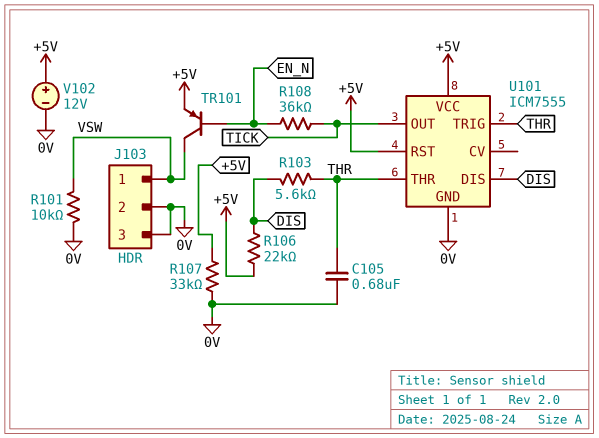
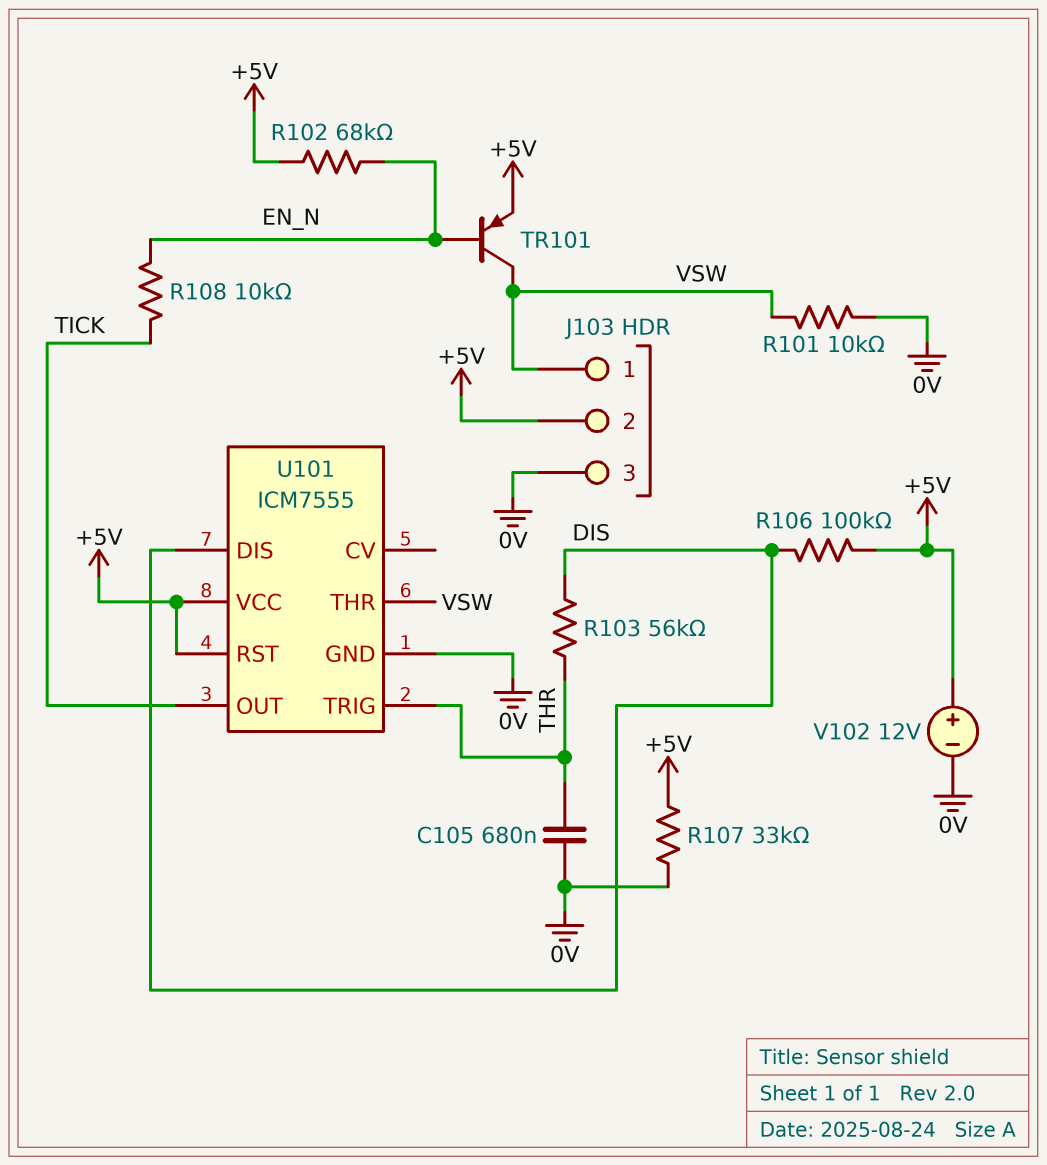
J103 pin 2: 0V -> +5V
R102: none -> 68k (+5V, EN_N)
R103: 5.6k (DIS, THR) -> 56k (DIS, THR)
R106: 22k (+5V, DIS) -> 100k (+5V, DIS)
R108: 36k (EN_N, TICK) -> 10k (EN_N, TICK)
U101 pin THR: THR -> VSW

